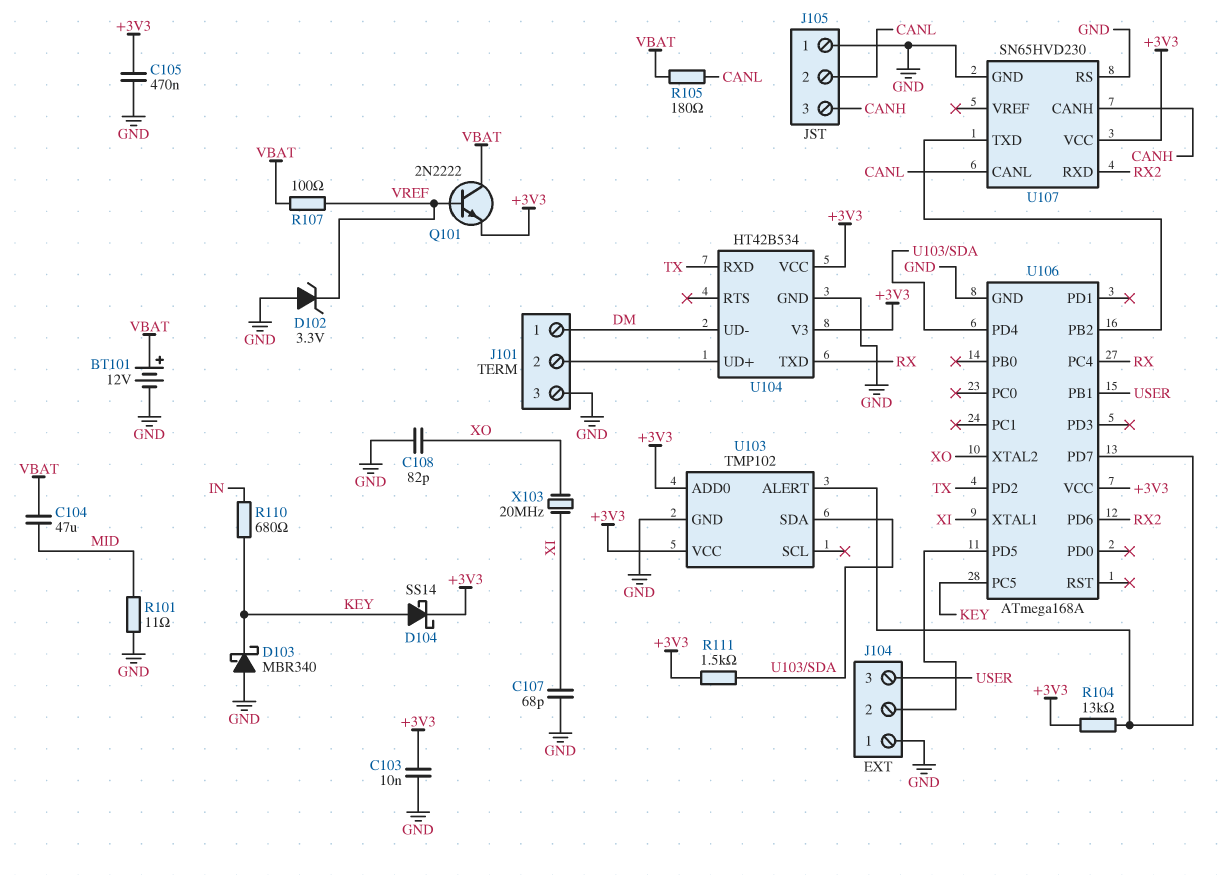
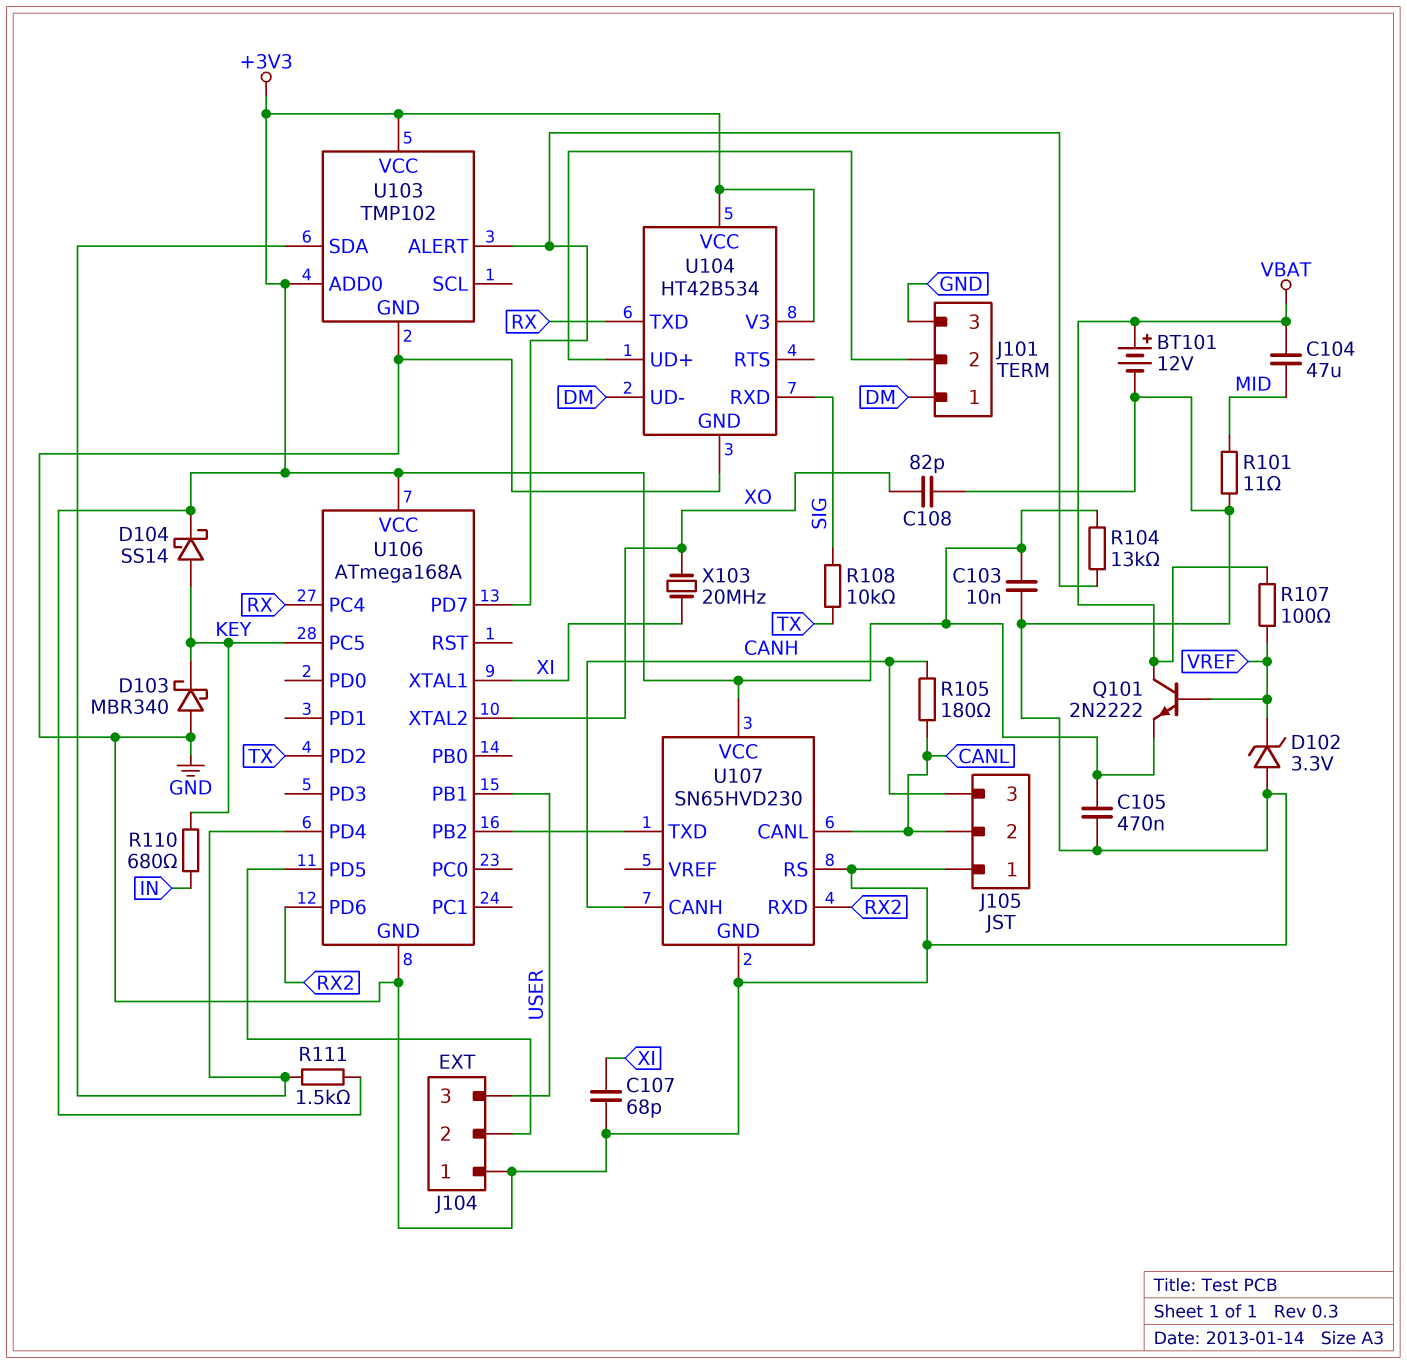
R105: 180 (CANL, VBAT) -> 180 (CANH, CANL)
R108: none -> 10k (SIG, TX)
U104 pin RXD: TX -> SIG

